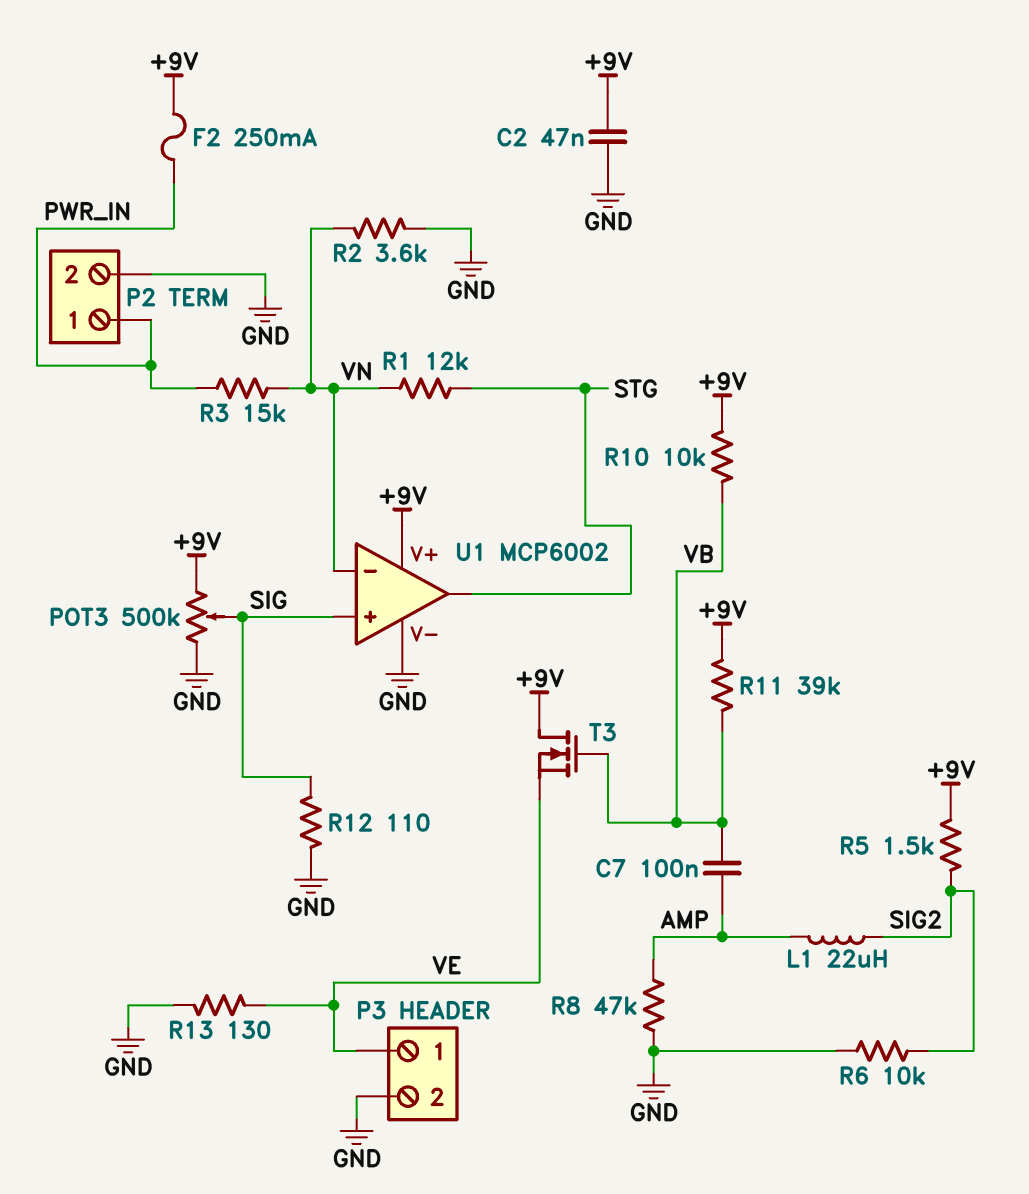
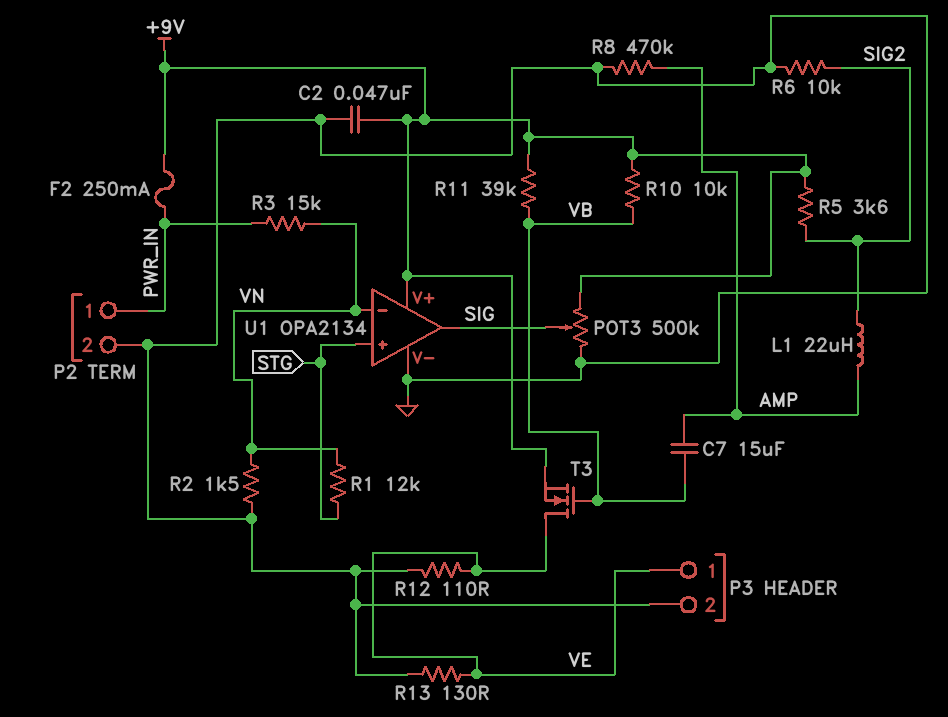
C7: 100nF (AMP, VB) -> 15uF (AMP, VB)
R2: 3.6k (GND, VN) -> 1.5k (GND, VN)
R5: 1.5k (+9V, SIG2) -> 3.6k (+9V, SIG2)
R8: 47k (AMP, GND) -> 470k (AMP, GND)
R12: 110 (GND, SIG) -> 110 (GND, VE)
T3: NMOS (G VB, D +9V, S VE) -> NMOS (G VB, D VE, S +9V)
U1: MCP6002 -> OPA2134
U1 pin in+: SIG -> STG
U1 pin out: STG -> SIG

